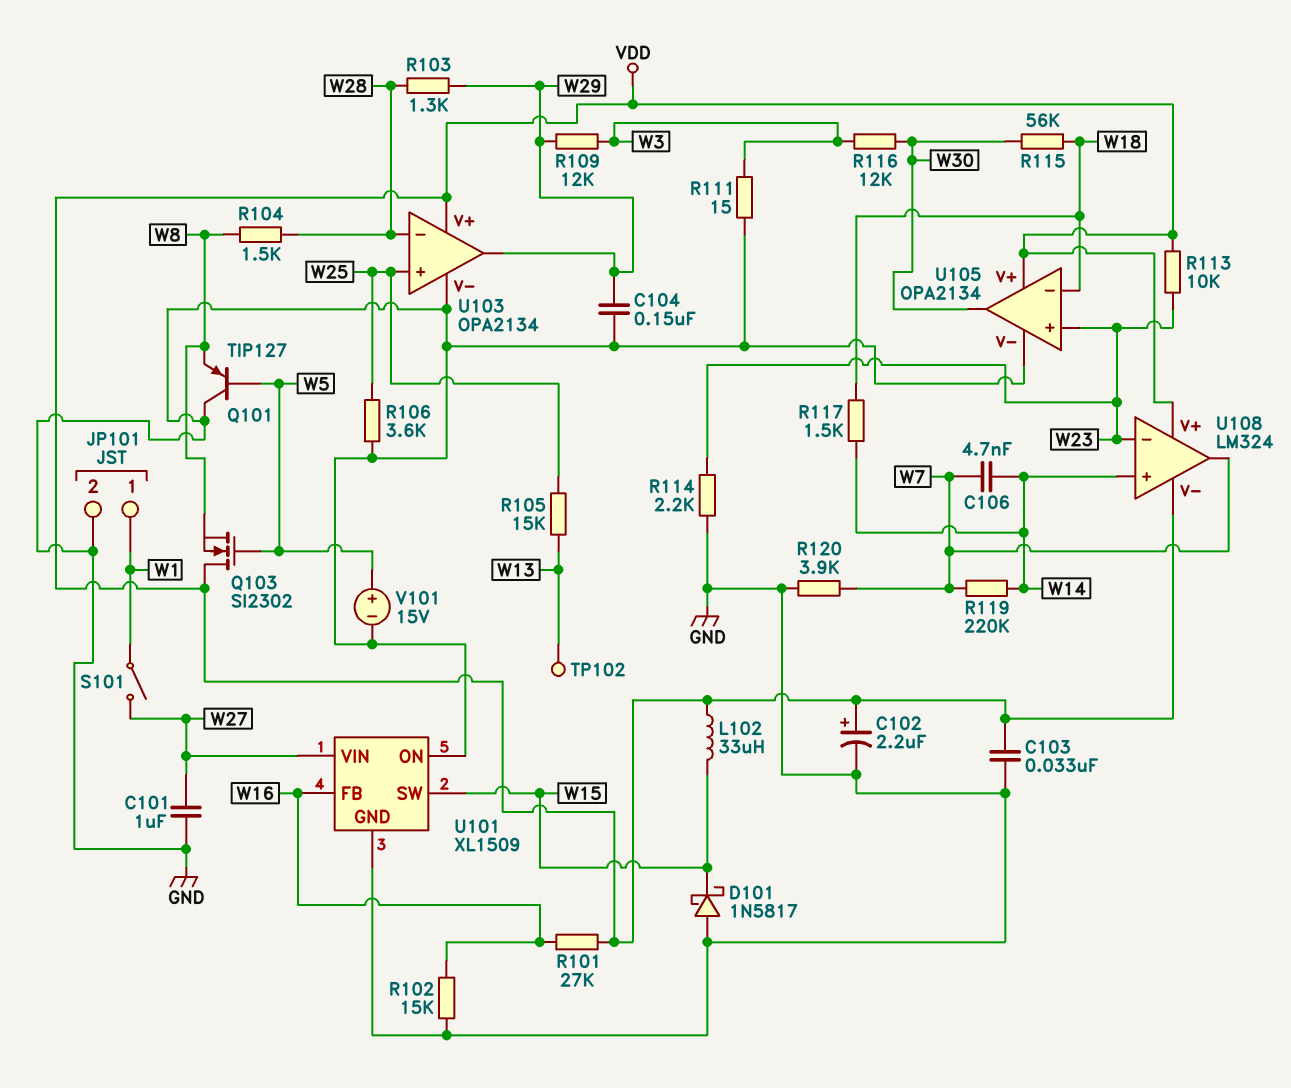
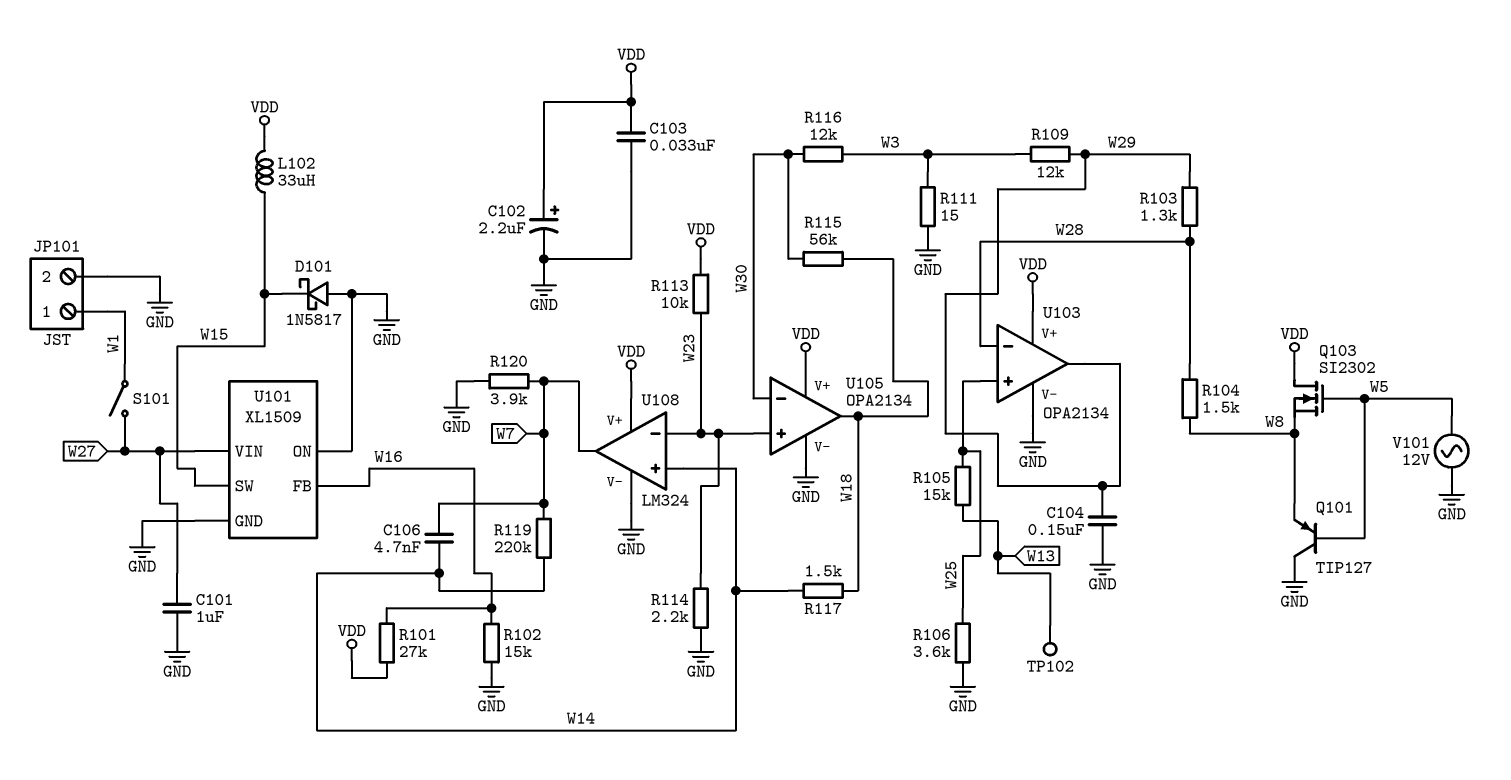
U105 pin in-: W18 -> W30
U105 pin out: W30 -> W18
U108 pin V-: VDD -> GND
V101: 15V (plus W5, minus GND) -> AC 12V (GND, W5)

